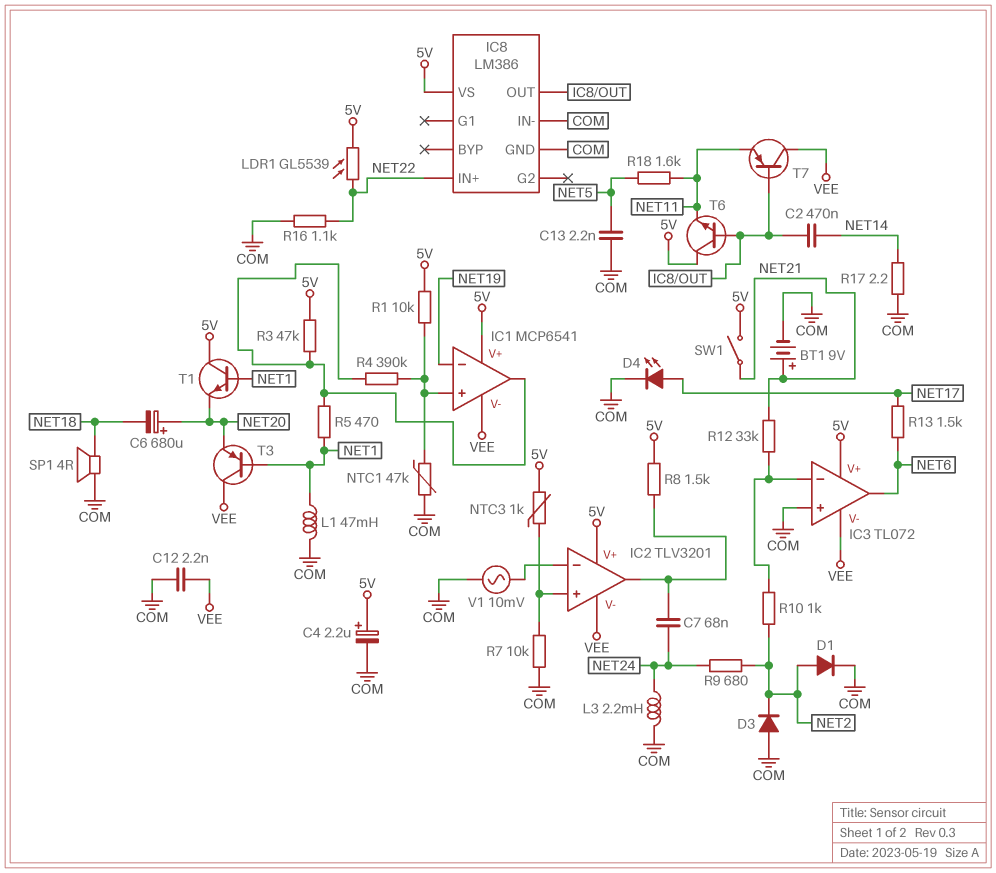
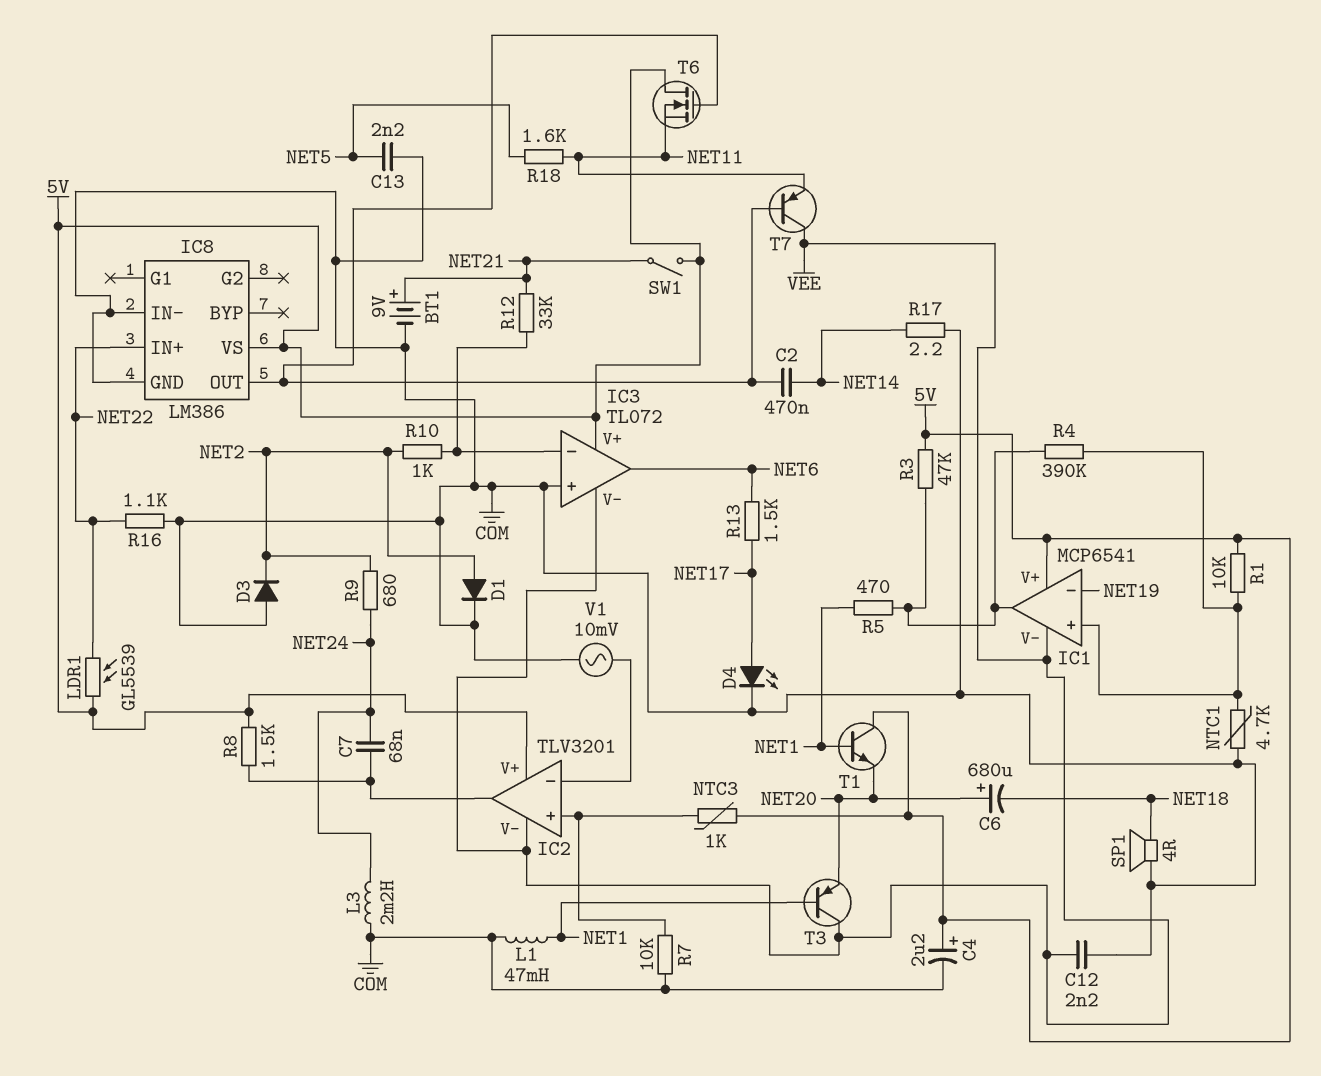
NTC1: 47k (COM, IC1/in+) -> 4.7k (COM, IC1/in+)
T6: NPN (B IC8/OUT, C 5V, E NET11) -> NMOS (G IC8/OUT, D 5V, S NET11)

